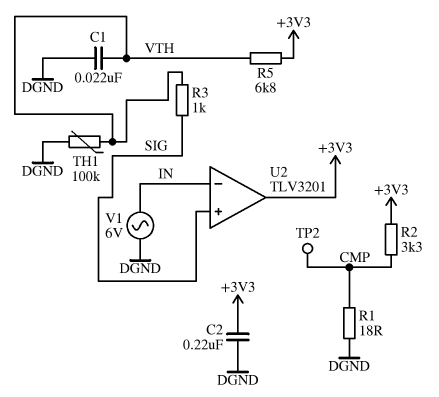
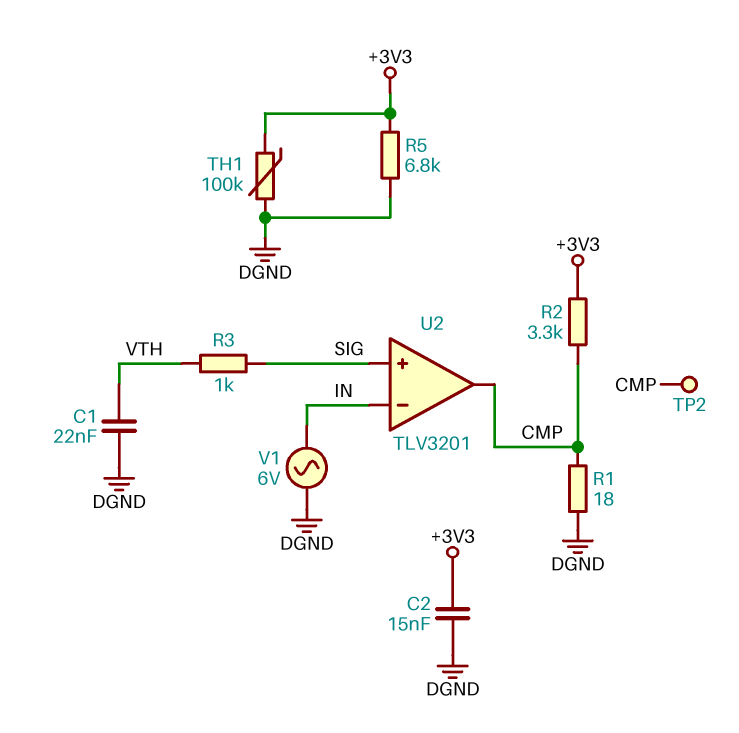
C2: 220nF (+3V3, DGND) -> 15nF (+3V3, DGND)
R5: 6.8k (+3V3, VTH) -> 6.8k (+3V3, DGND)
TH1: 100k (DGND, VTH) -> 100k (+3V3, DGND)
U2 pin out: +3V3 -> CMP

